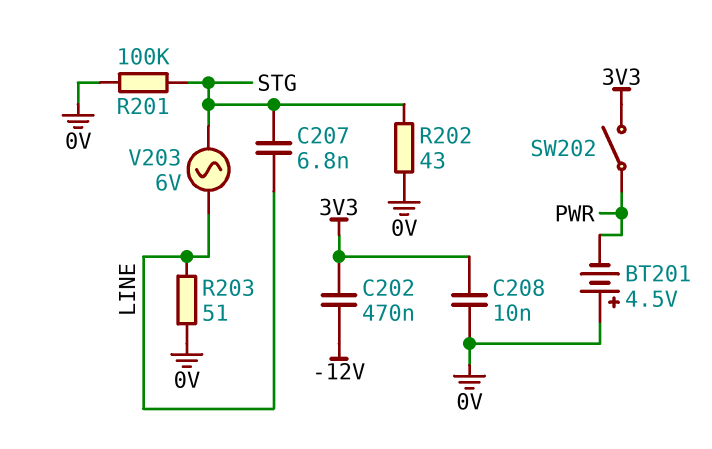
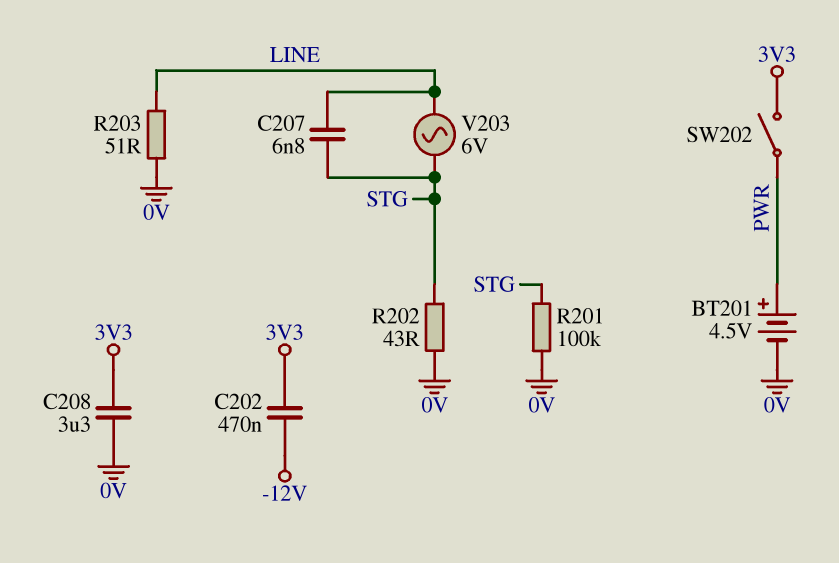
BT201: 4.5V (plus 0V, minus PWR) -> 4.5V (plus PWR, minus 0V)
C208: 10nF (0V, 3V3) -> 3.3uF (0V, 3V3)

